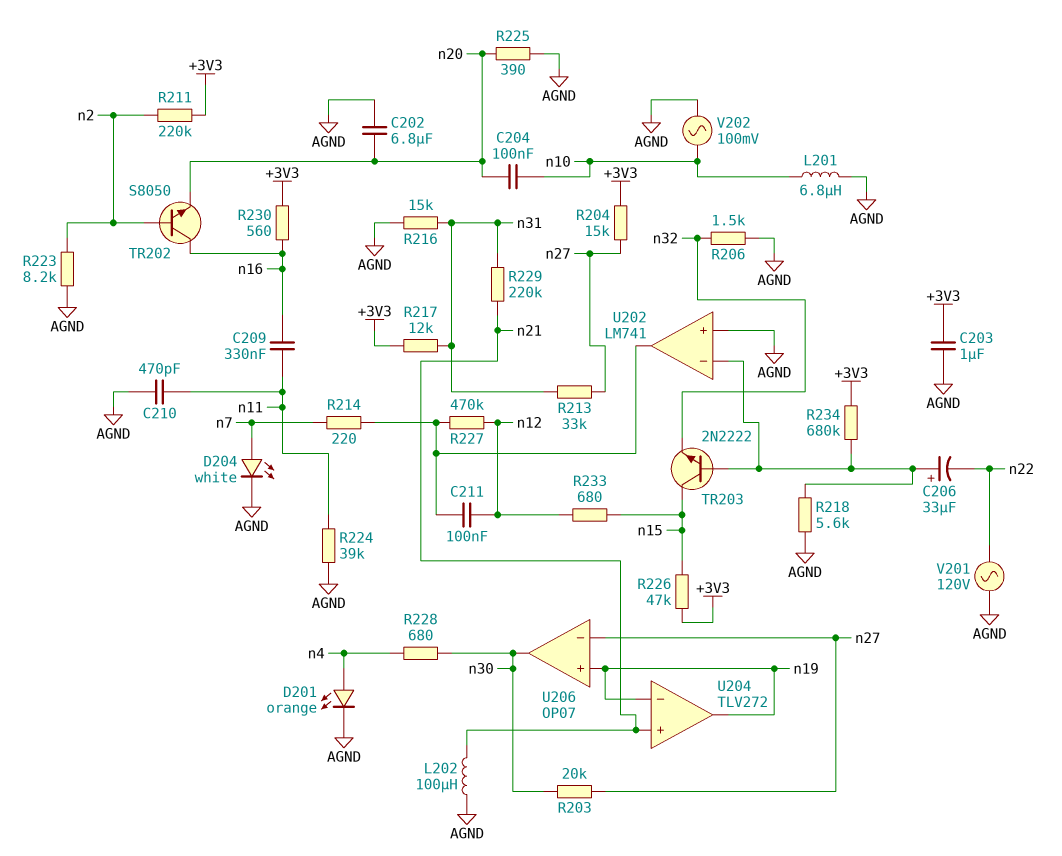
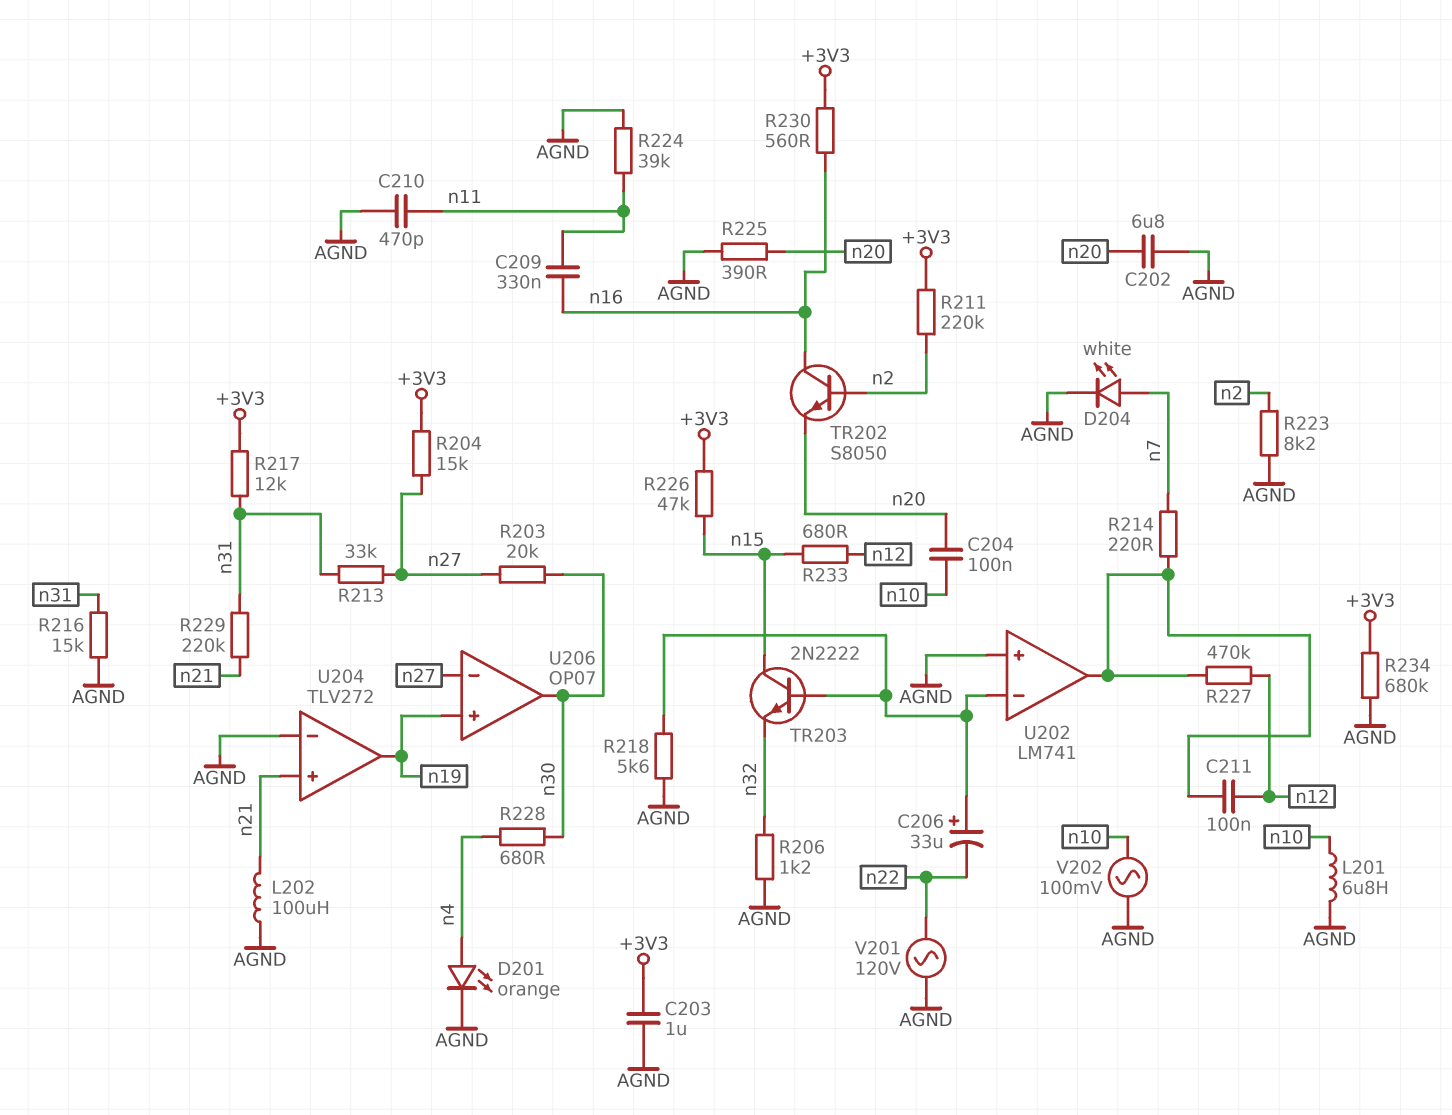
R206: 1.5k (AGND, n32) -> 1.2k (AGND, n32)
R234: 680k (+3V3, U202/in-) -> 680k (+3V3, AGND)
U204 pin in-: n19 -> AGND

